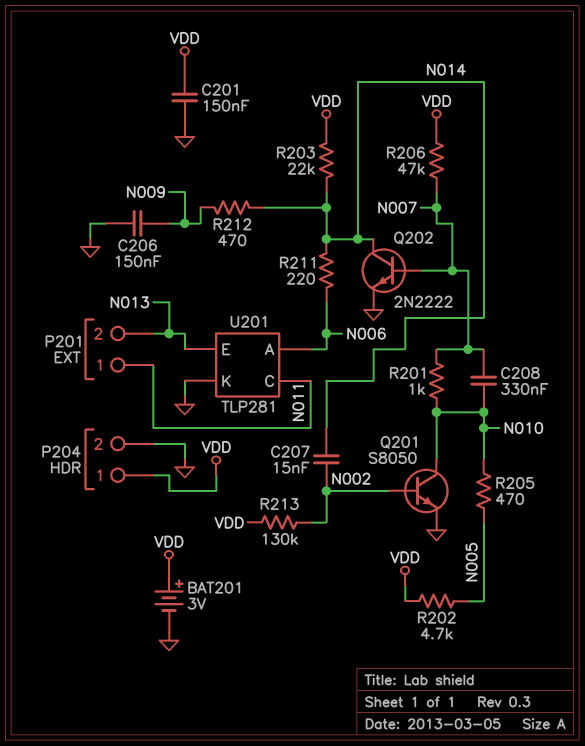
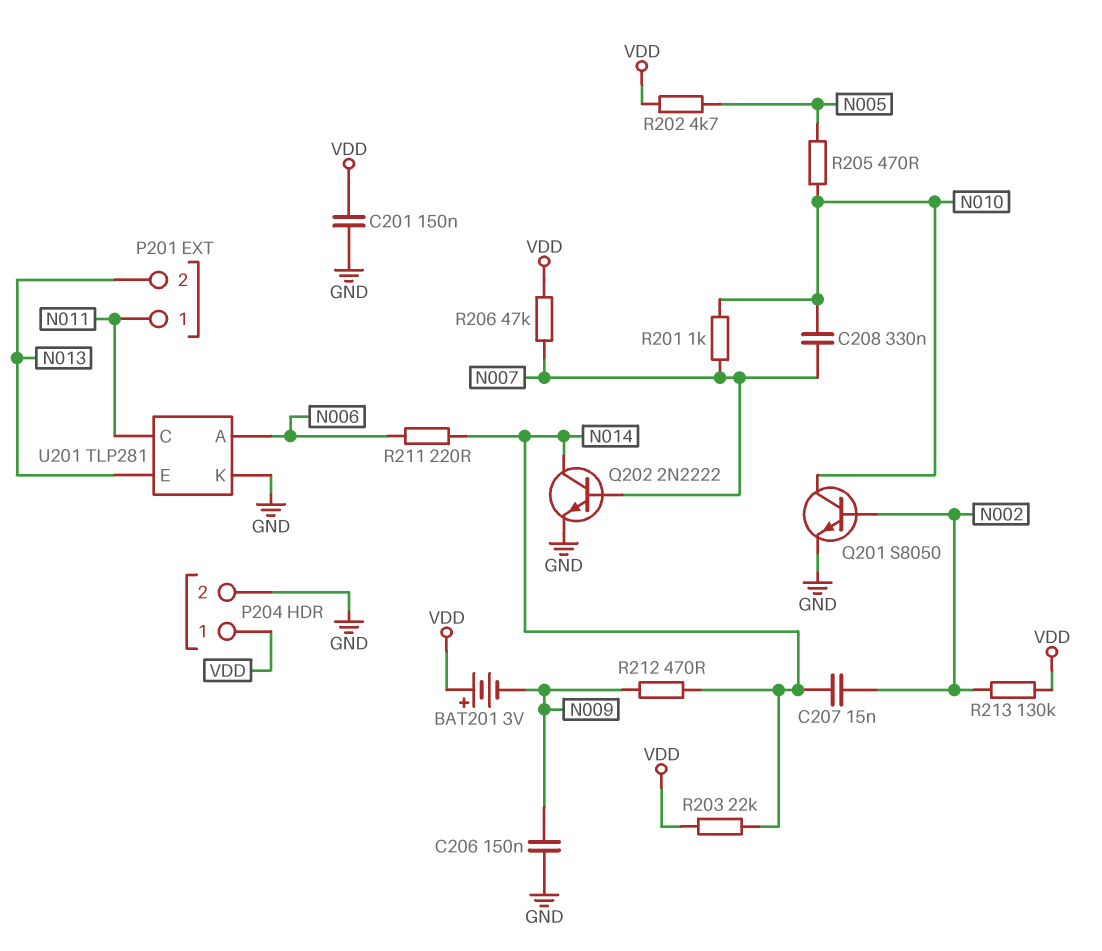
BAT201: 3V (plus VDD, minus GND) -> 3V (plus VDD, minus N009)

